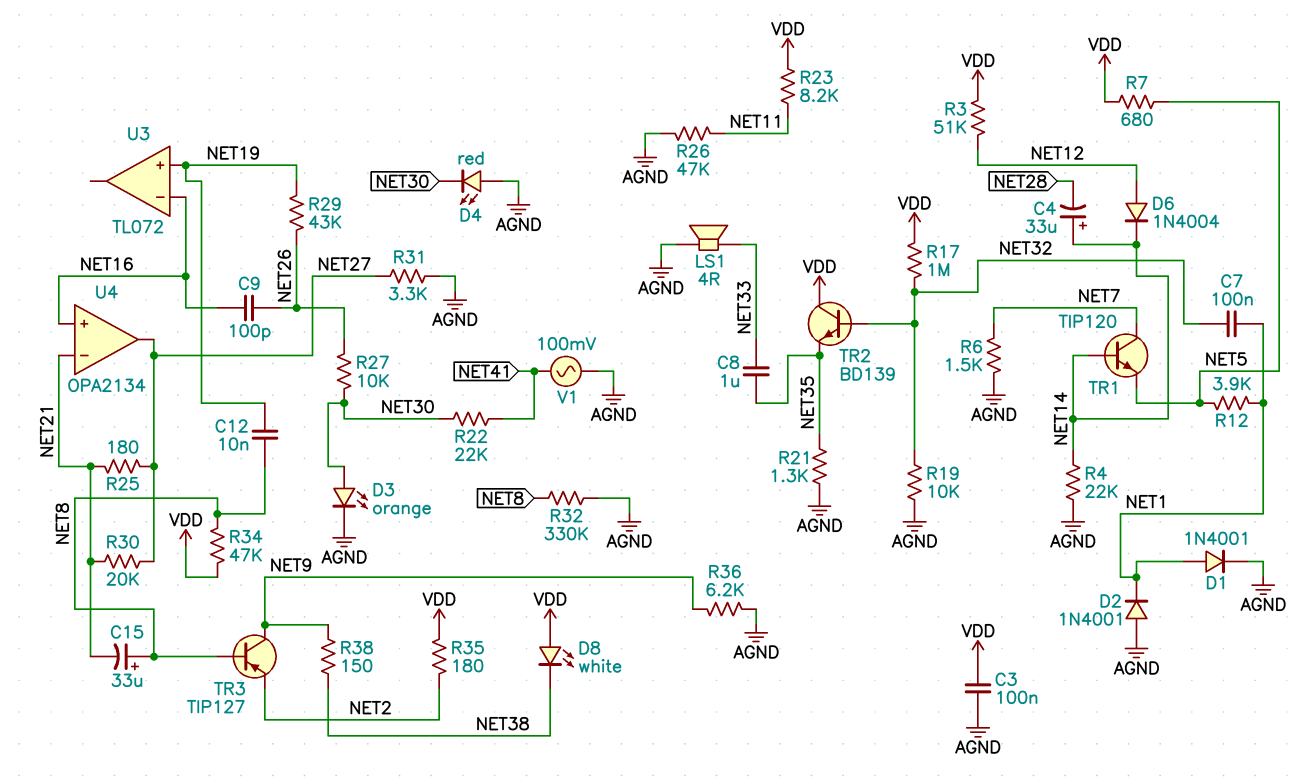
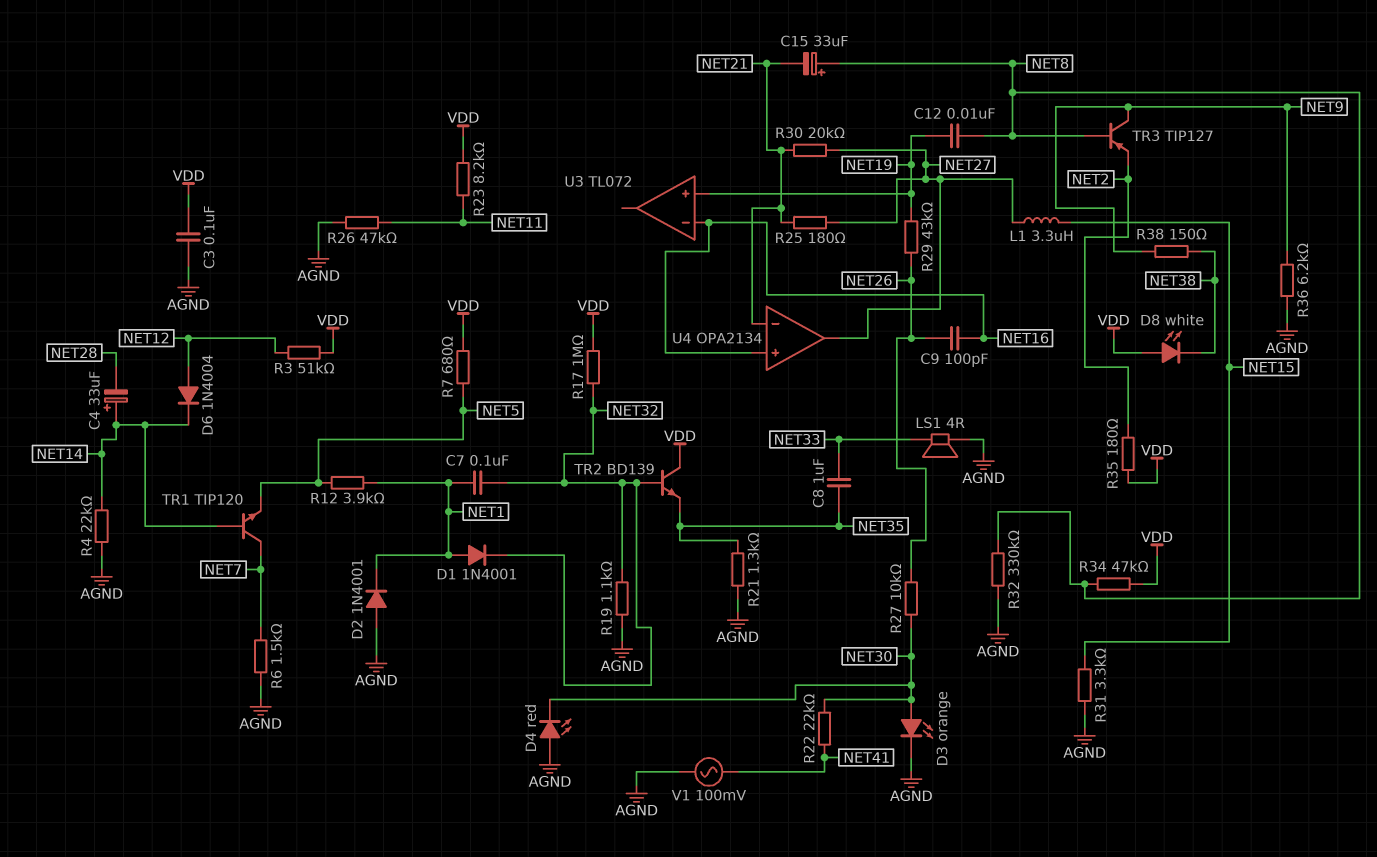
D1: diode 1N4001 (A NET1, K AGND) -> diode 1N4001 (A NET1, K NET32)
L1: none -> 3.3uH (NET15, NET27)
R19: 10k (AGND, NET32) -> 1.1k (AGND, NET32)
R31: 3.3k (AGND, NET27) -> 3.3k (AGND, NET15)

